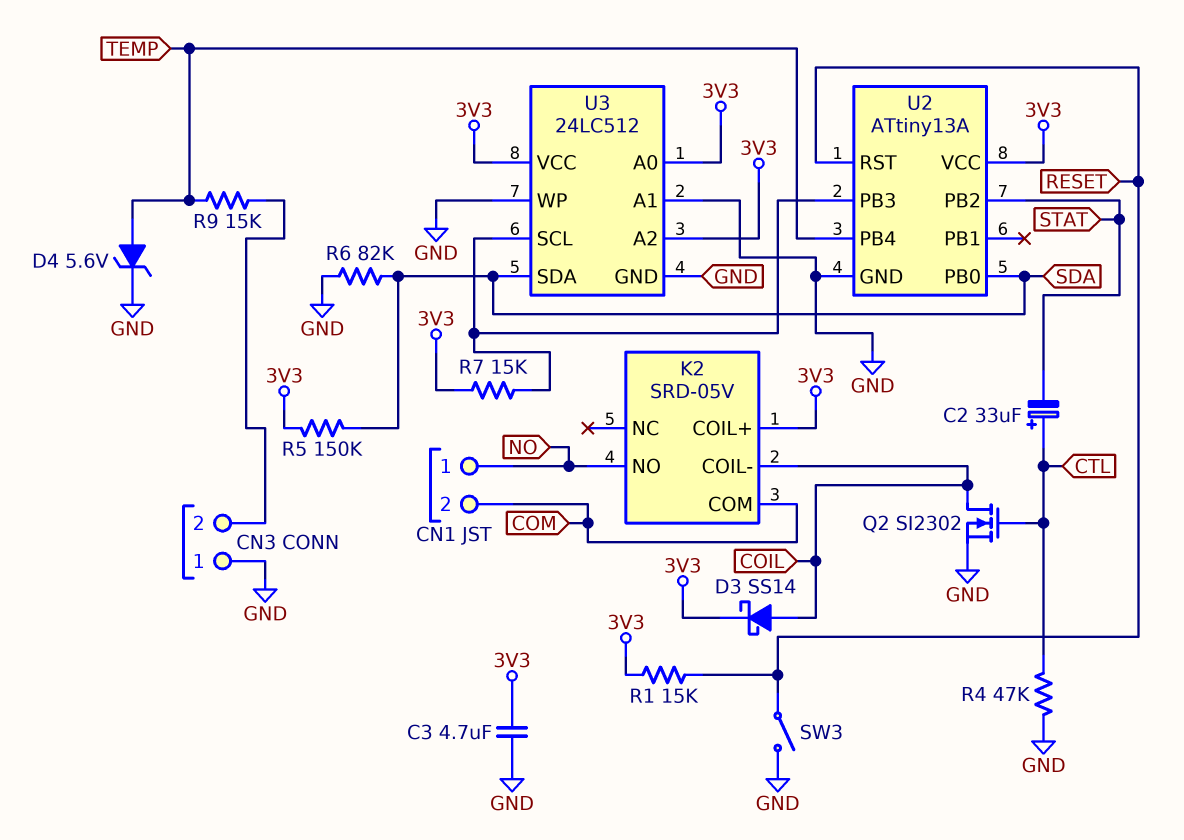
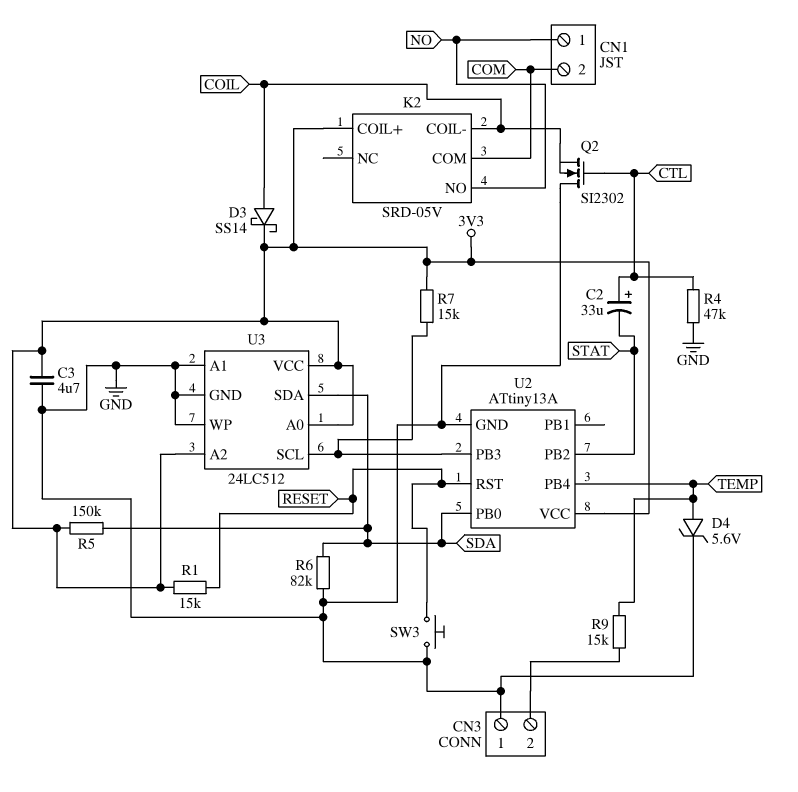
Q2: NMOS SI2302 (G CTL, D COIL, S GND) -> NMOS SI2302 (G CTL, D GND, S COIL)
SW3: switch (GND, RESET) -> button (GND, RESET)

